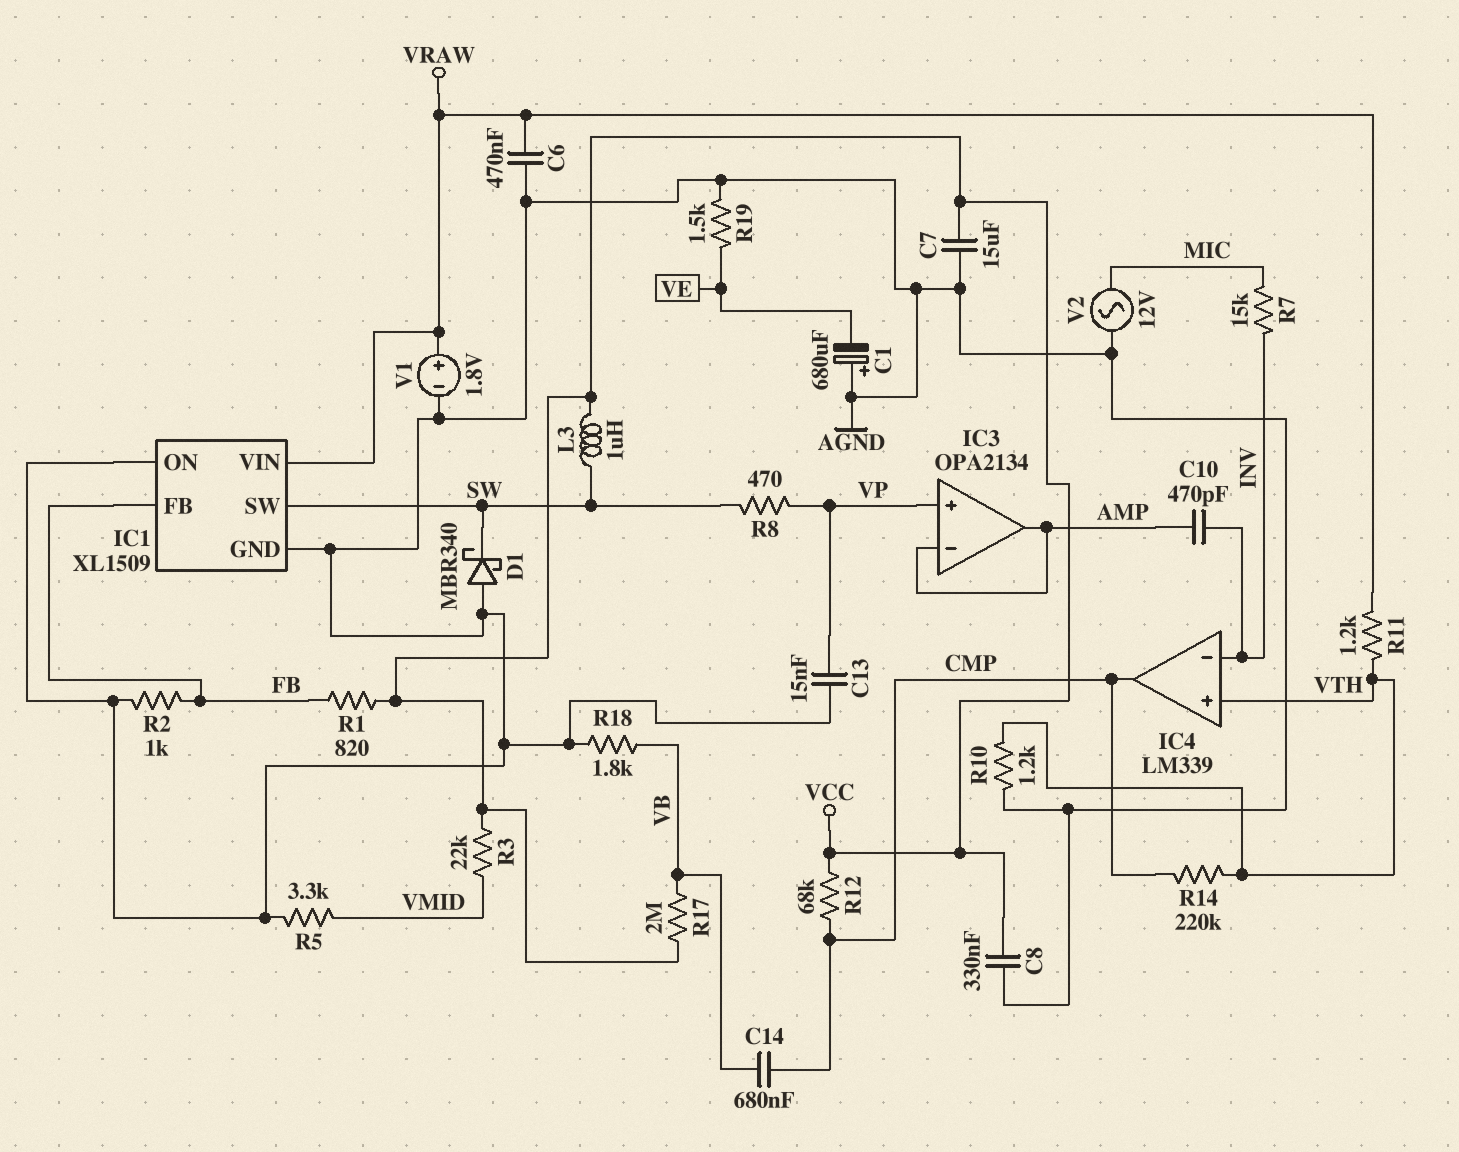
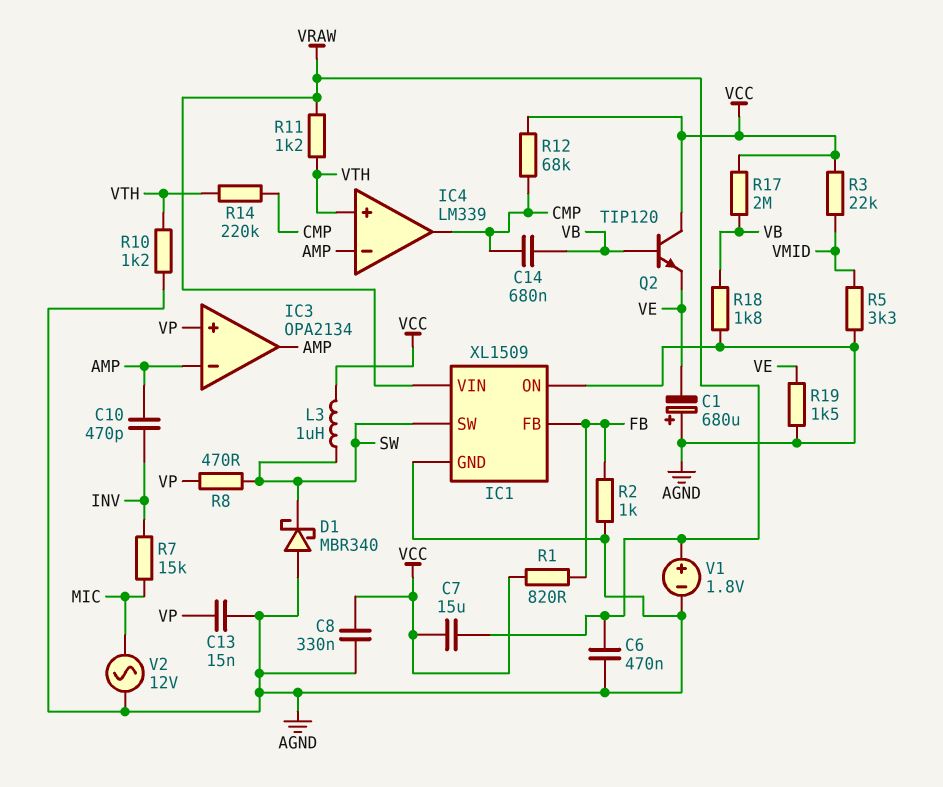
C7: 15uF (AGND, VCC) -> 15uF (VCC, VRAW)
IC4 pin in-: INV -> AMP
Q2: none -> NPN TIP120 (B VB, C VCC, E VE)

